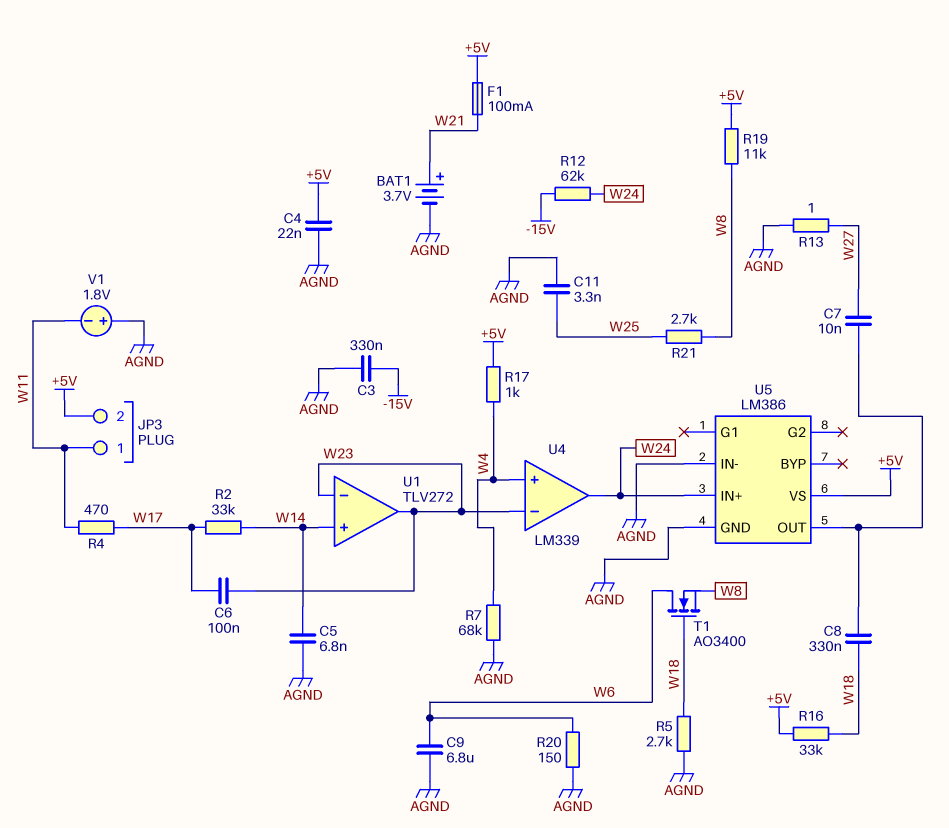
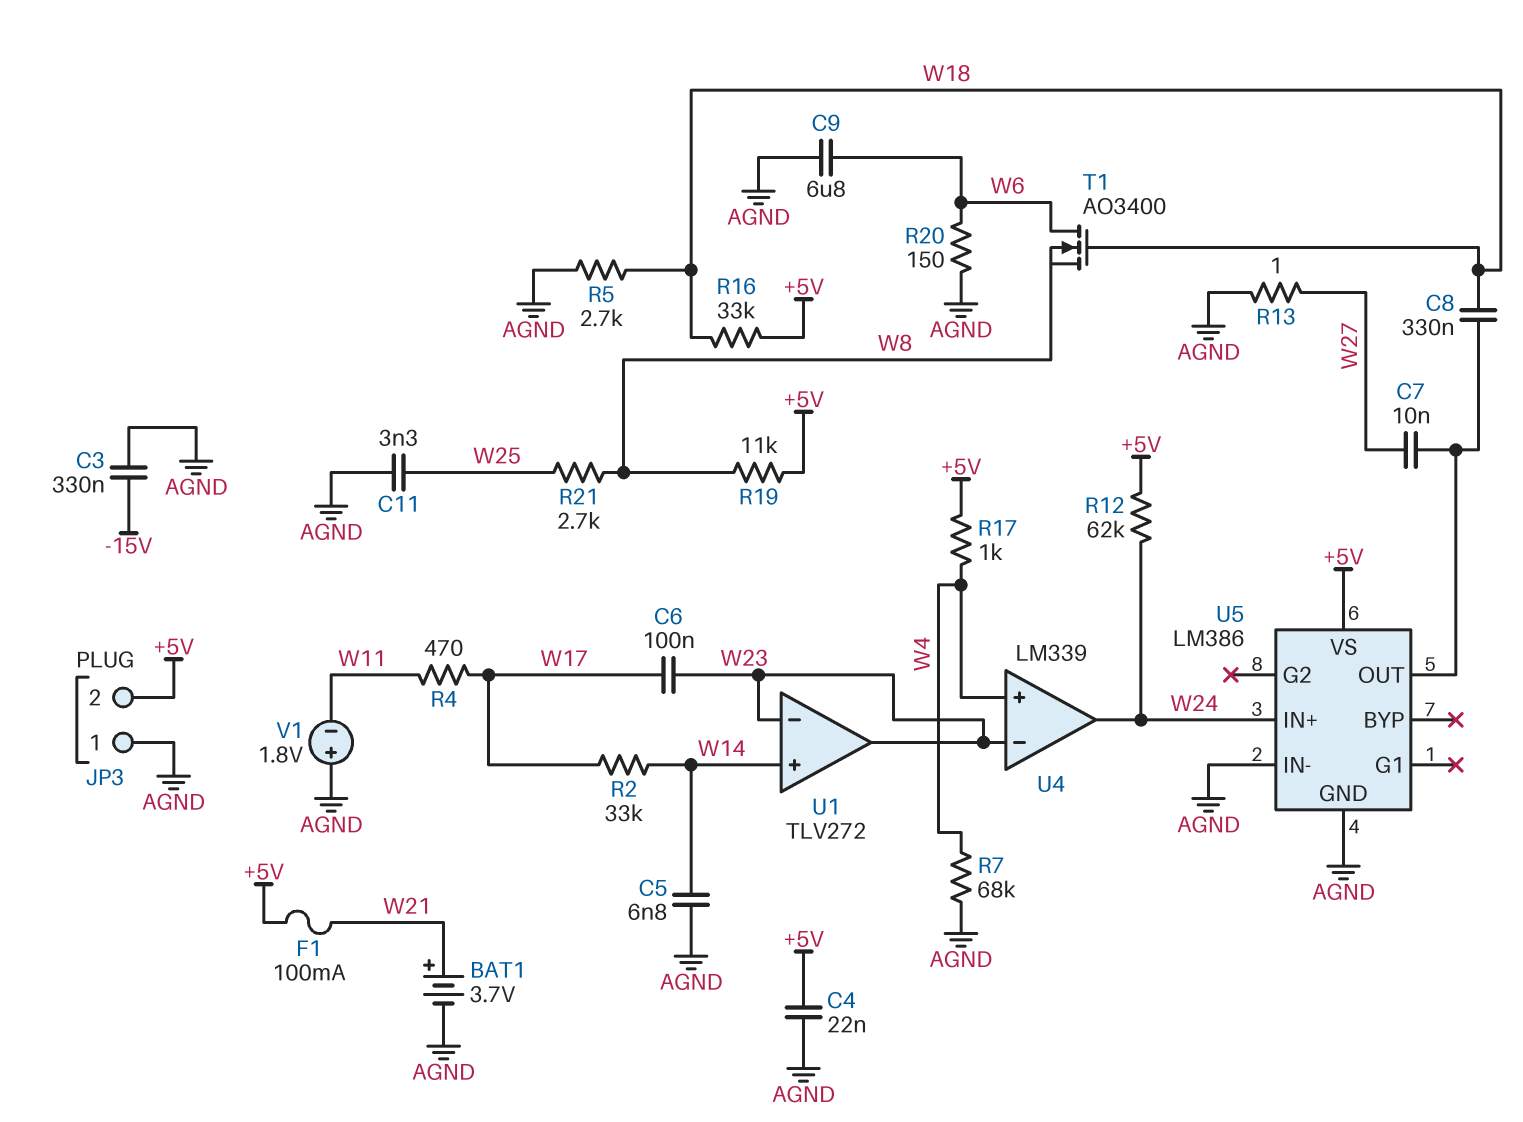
JP3 pin 1: W11 -> AGND
R12: 62k (-15V, W24) -> 62k (+5V, W24)

